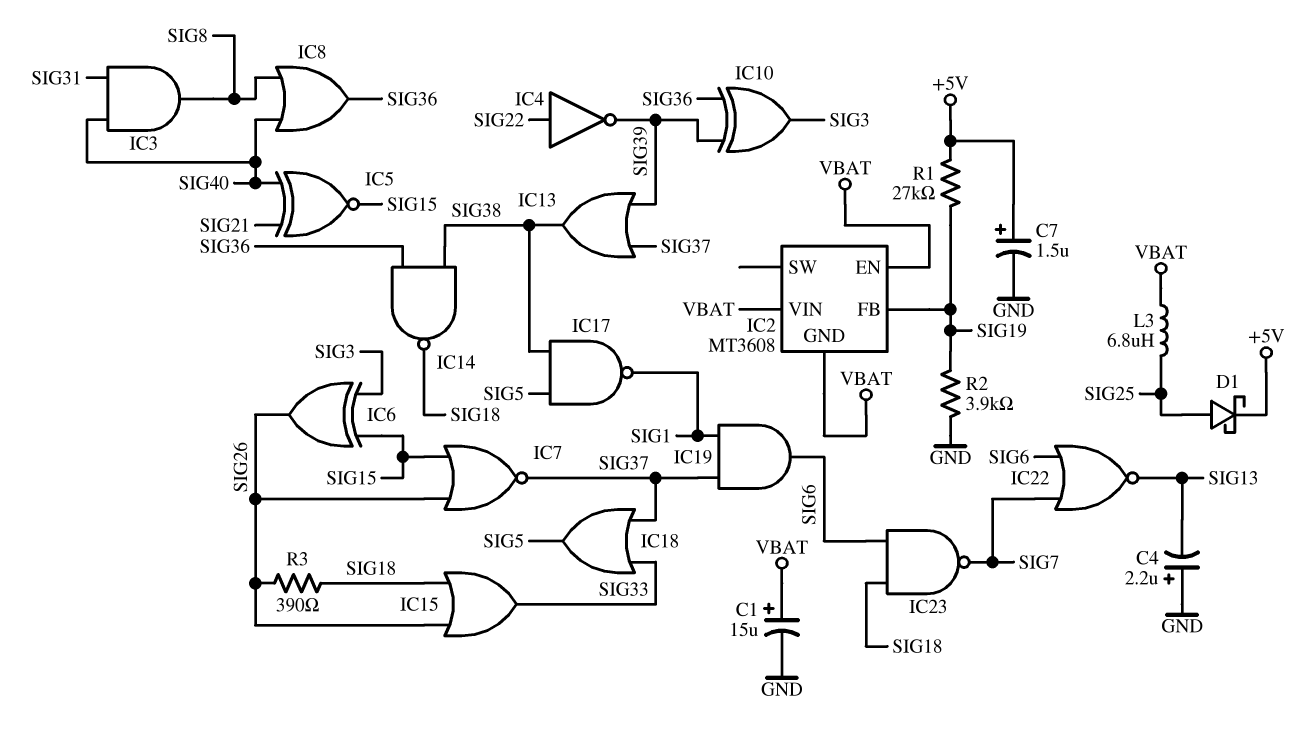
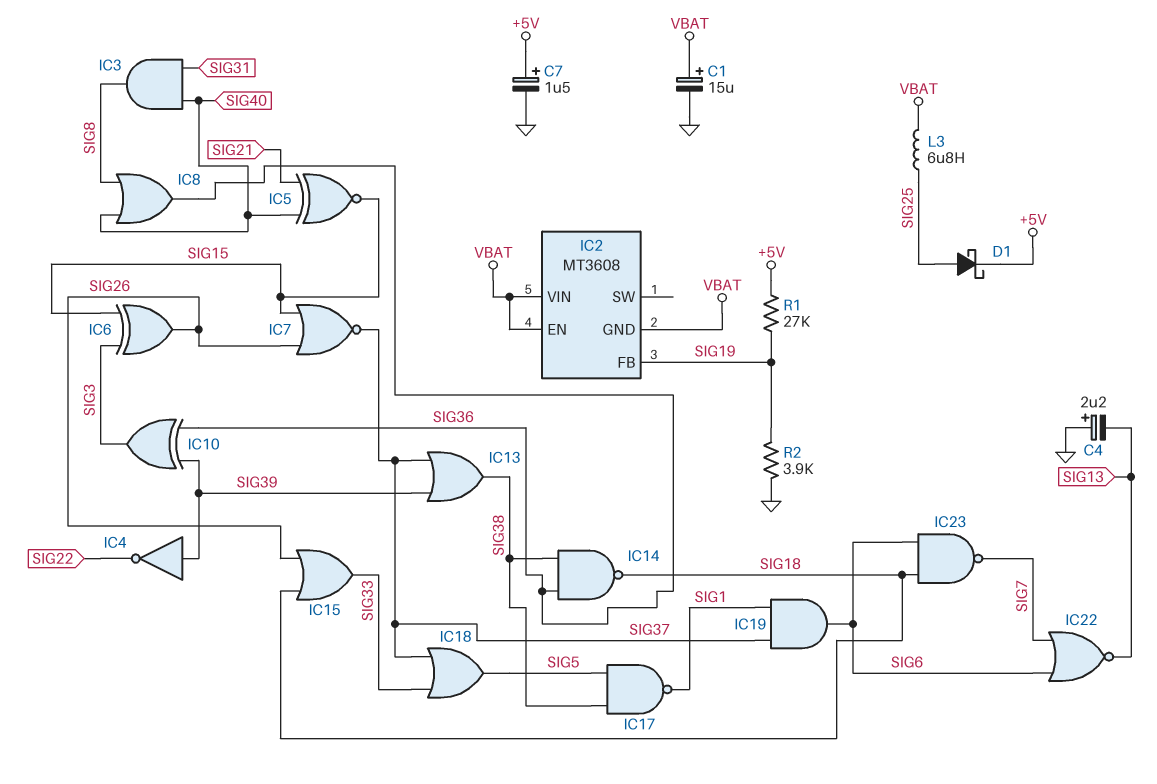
IC4: NOT (in SIG22, out SIG39) -> NOT (in SIG39, out SIG22)
R3: 390 (SIG18, SIG26) -> none

